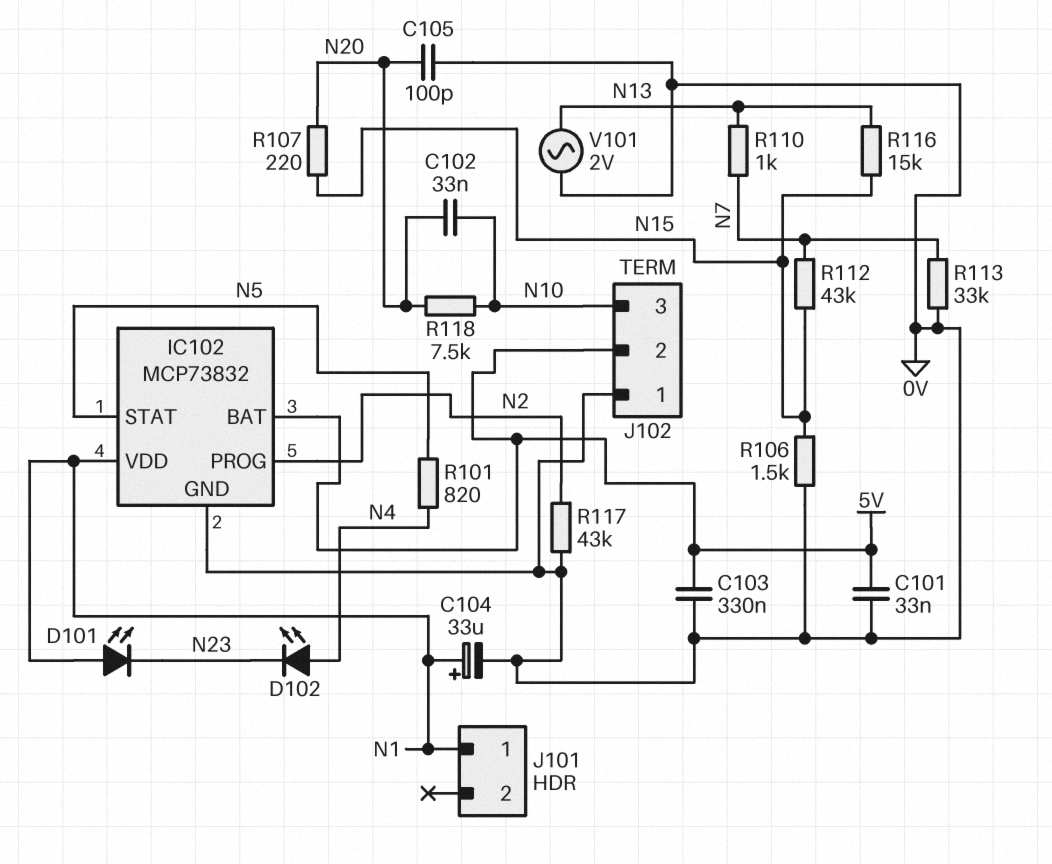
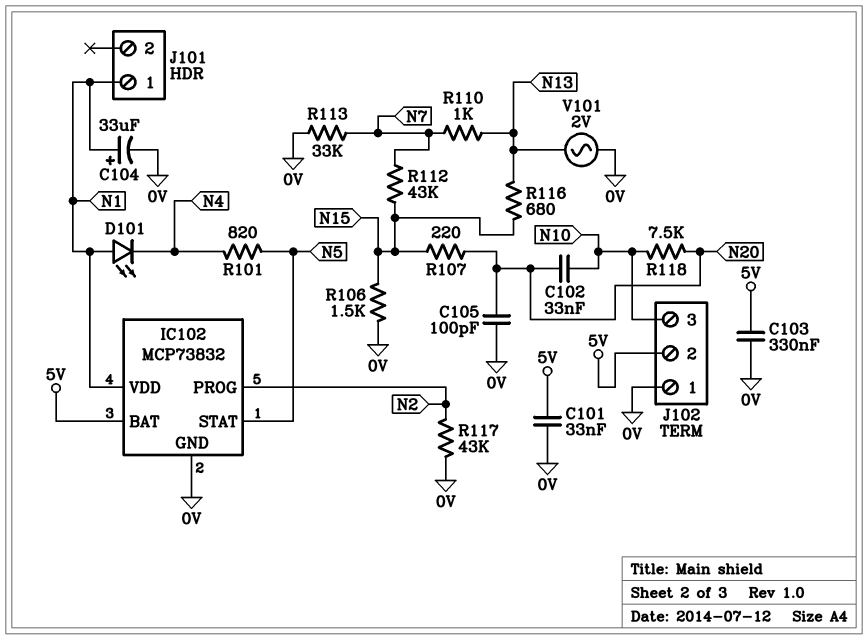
D101: LED (A N1, K N23) -> LED (A N1, K N4)
D102: LED (A N4, K N23) -> none
R116: 15k (N13, N15) -> 680 (N13, N15)

